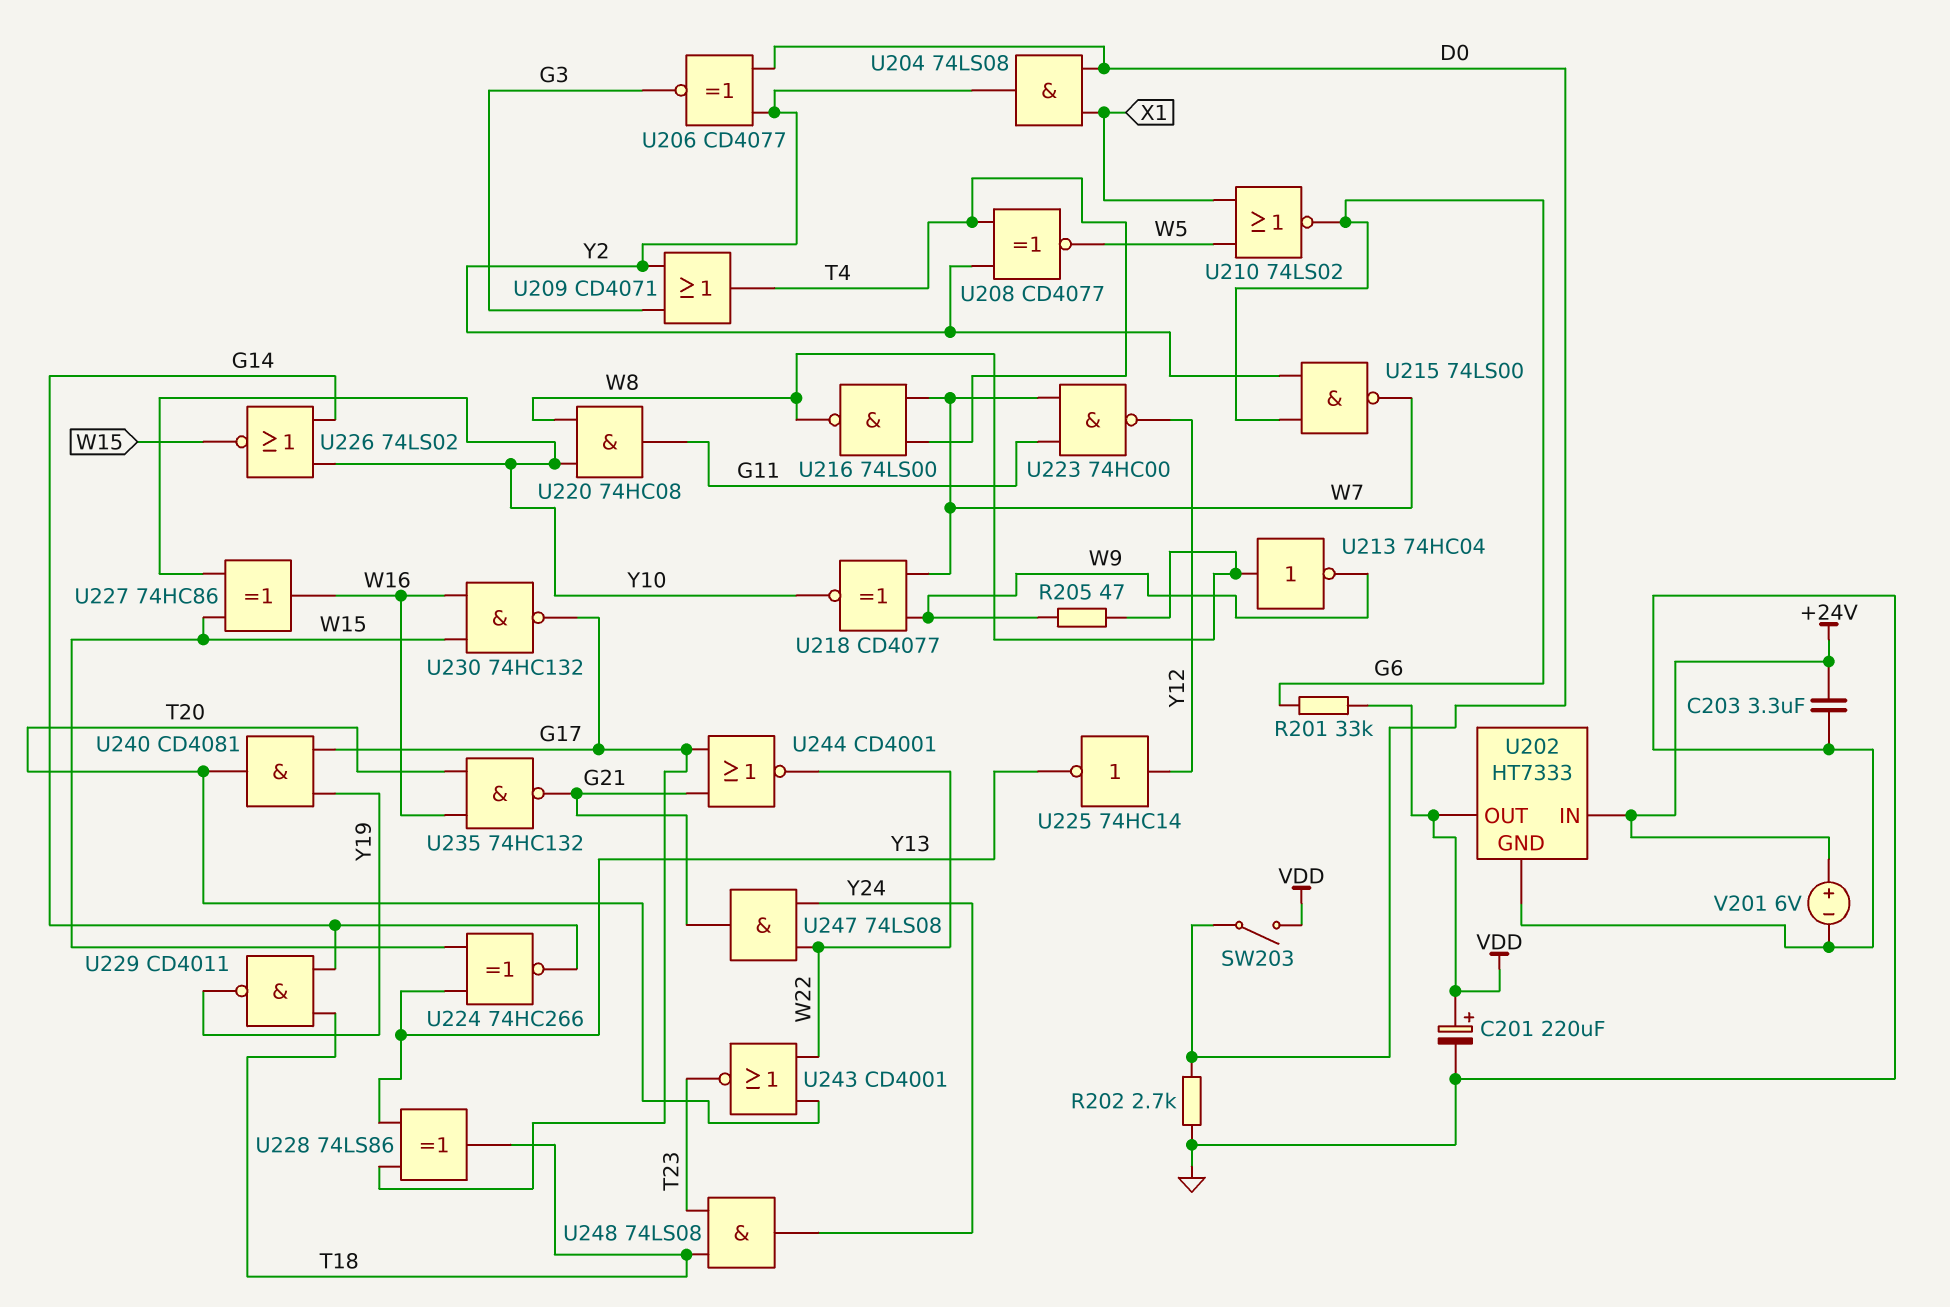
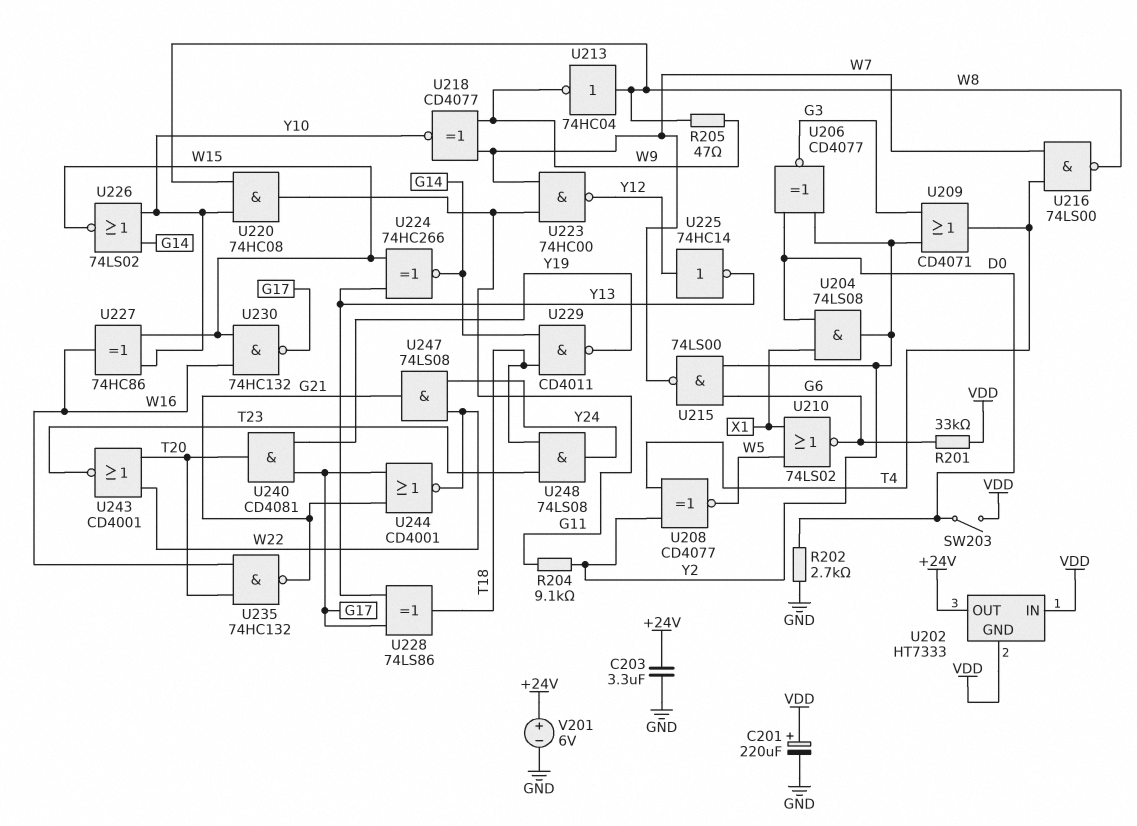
R204: none -> 9.1k (G11, Y2)
U202 pin GND: GND -> VDD
U202 pin IN: +24V -> VDD
U202 pin OUT: VDD -> +24V

